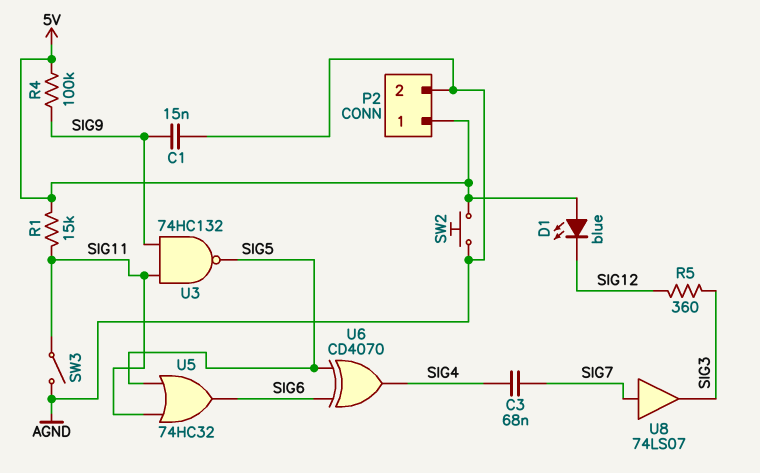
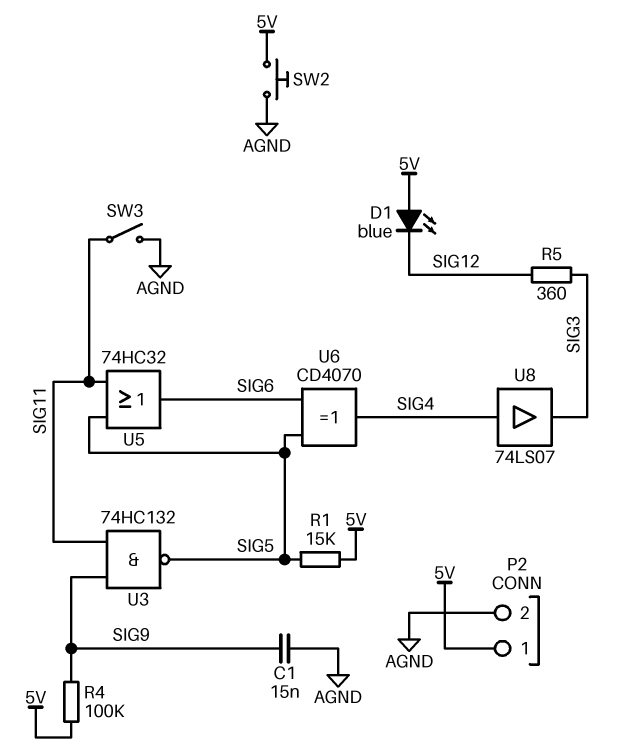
C3: 68nF (SIG4, SIG7) -> none
R1: 15k (5V, SIG11) -> 15k (5V, SIG5)
U8: buffer 74LS07 (in SIG7, out SIG3) -> buffer 74LS07 (in SIG4, out SIG3)

